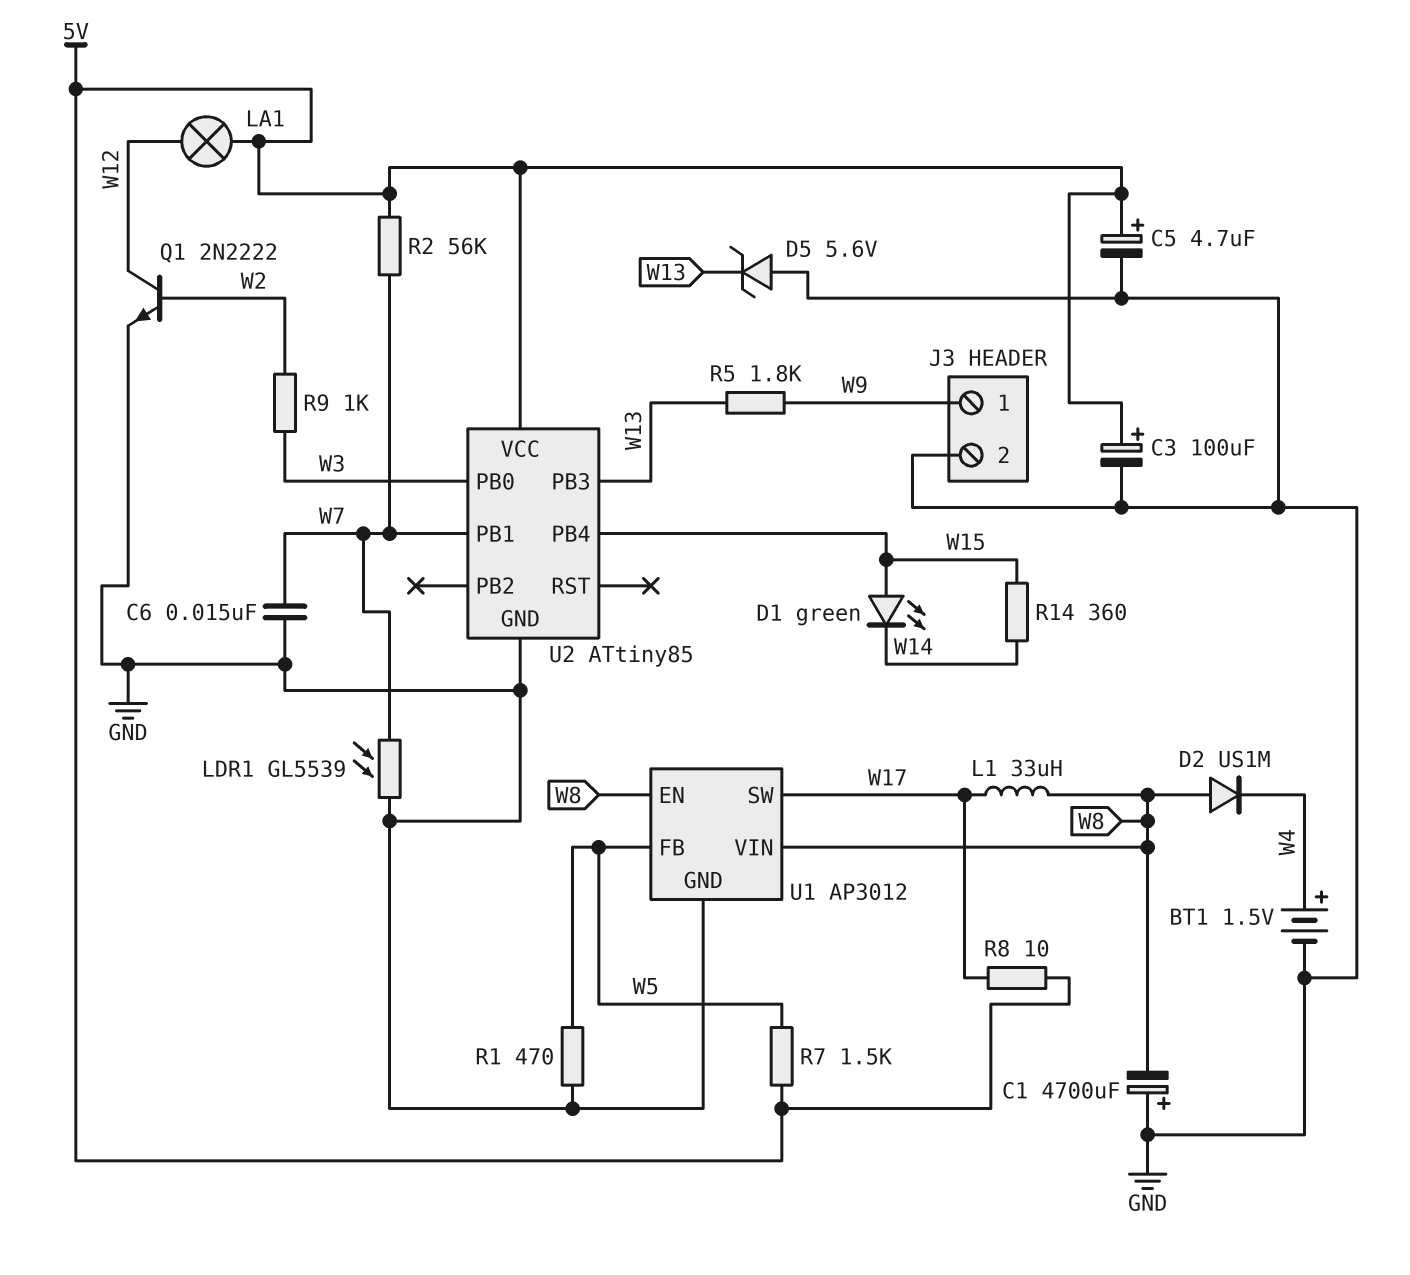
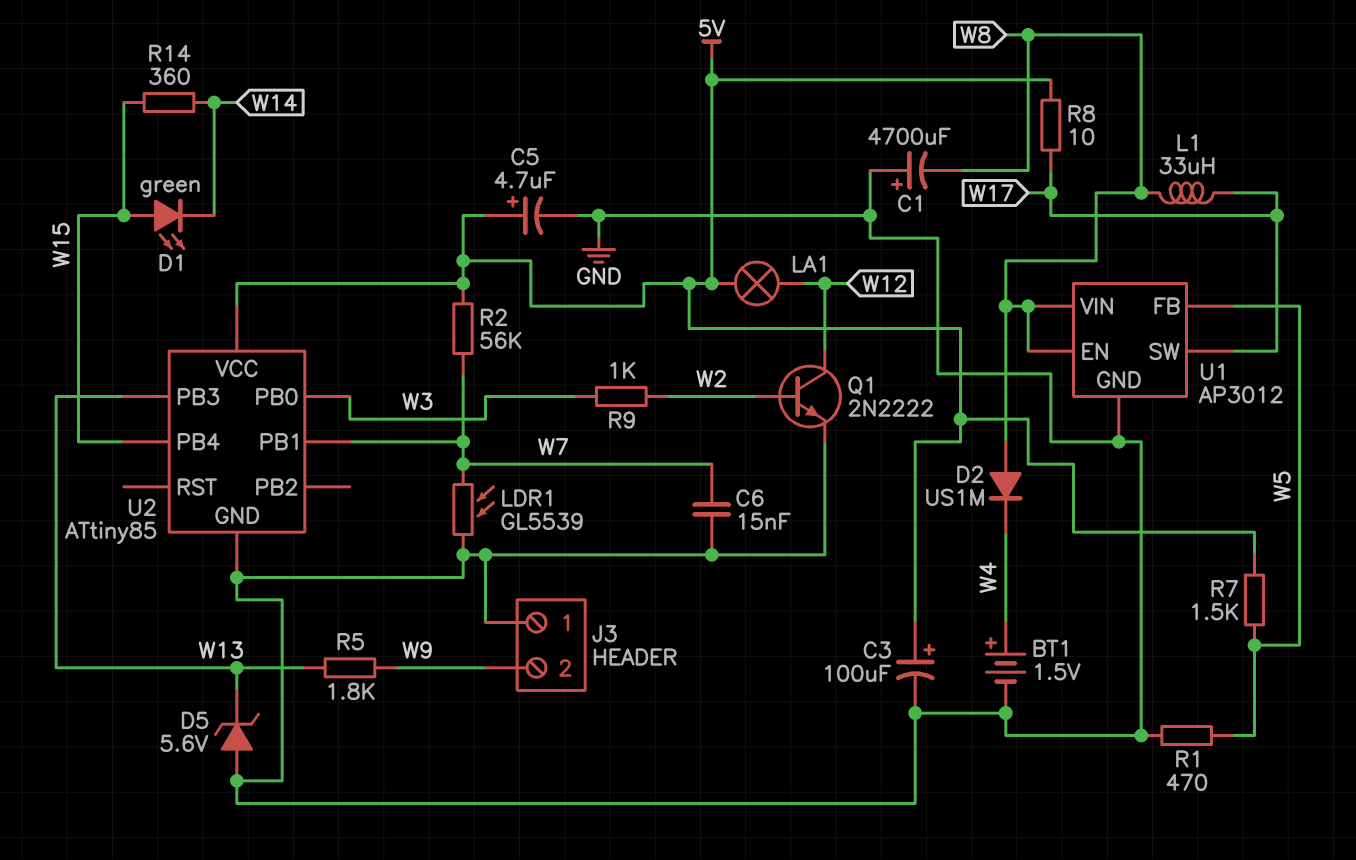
J3 pin 1: W9 -> GND
J3 pin 2: GND -> W9

